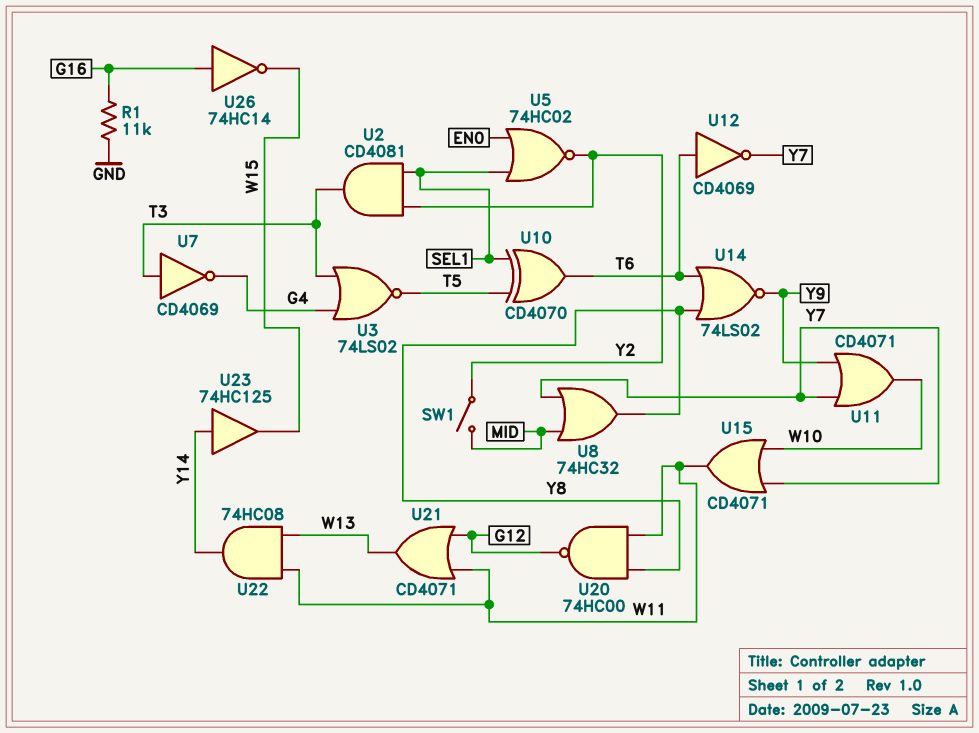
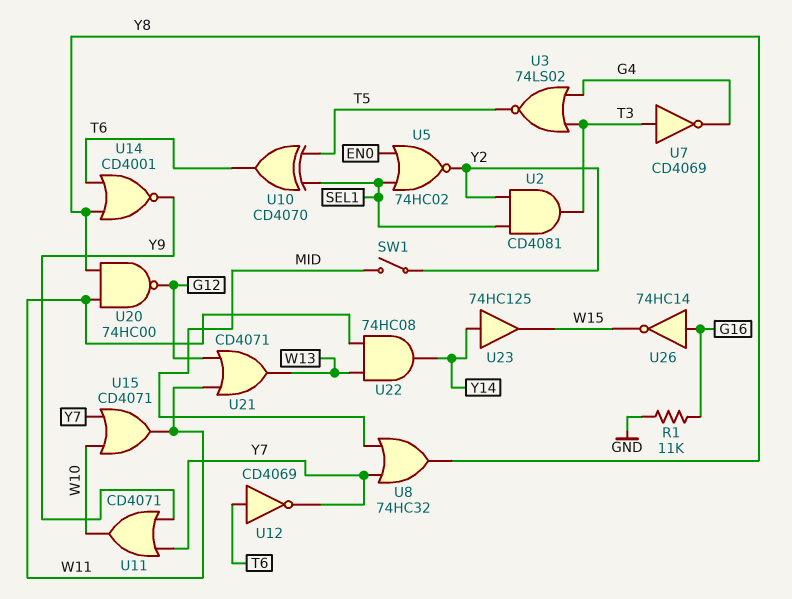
U14: NOR 74LS02 (in T6, in Y8, out Y9) -> NOR CD4001 (in T6, in Y8, out Y9)

